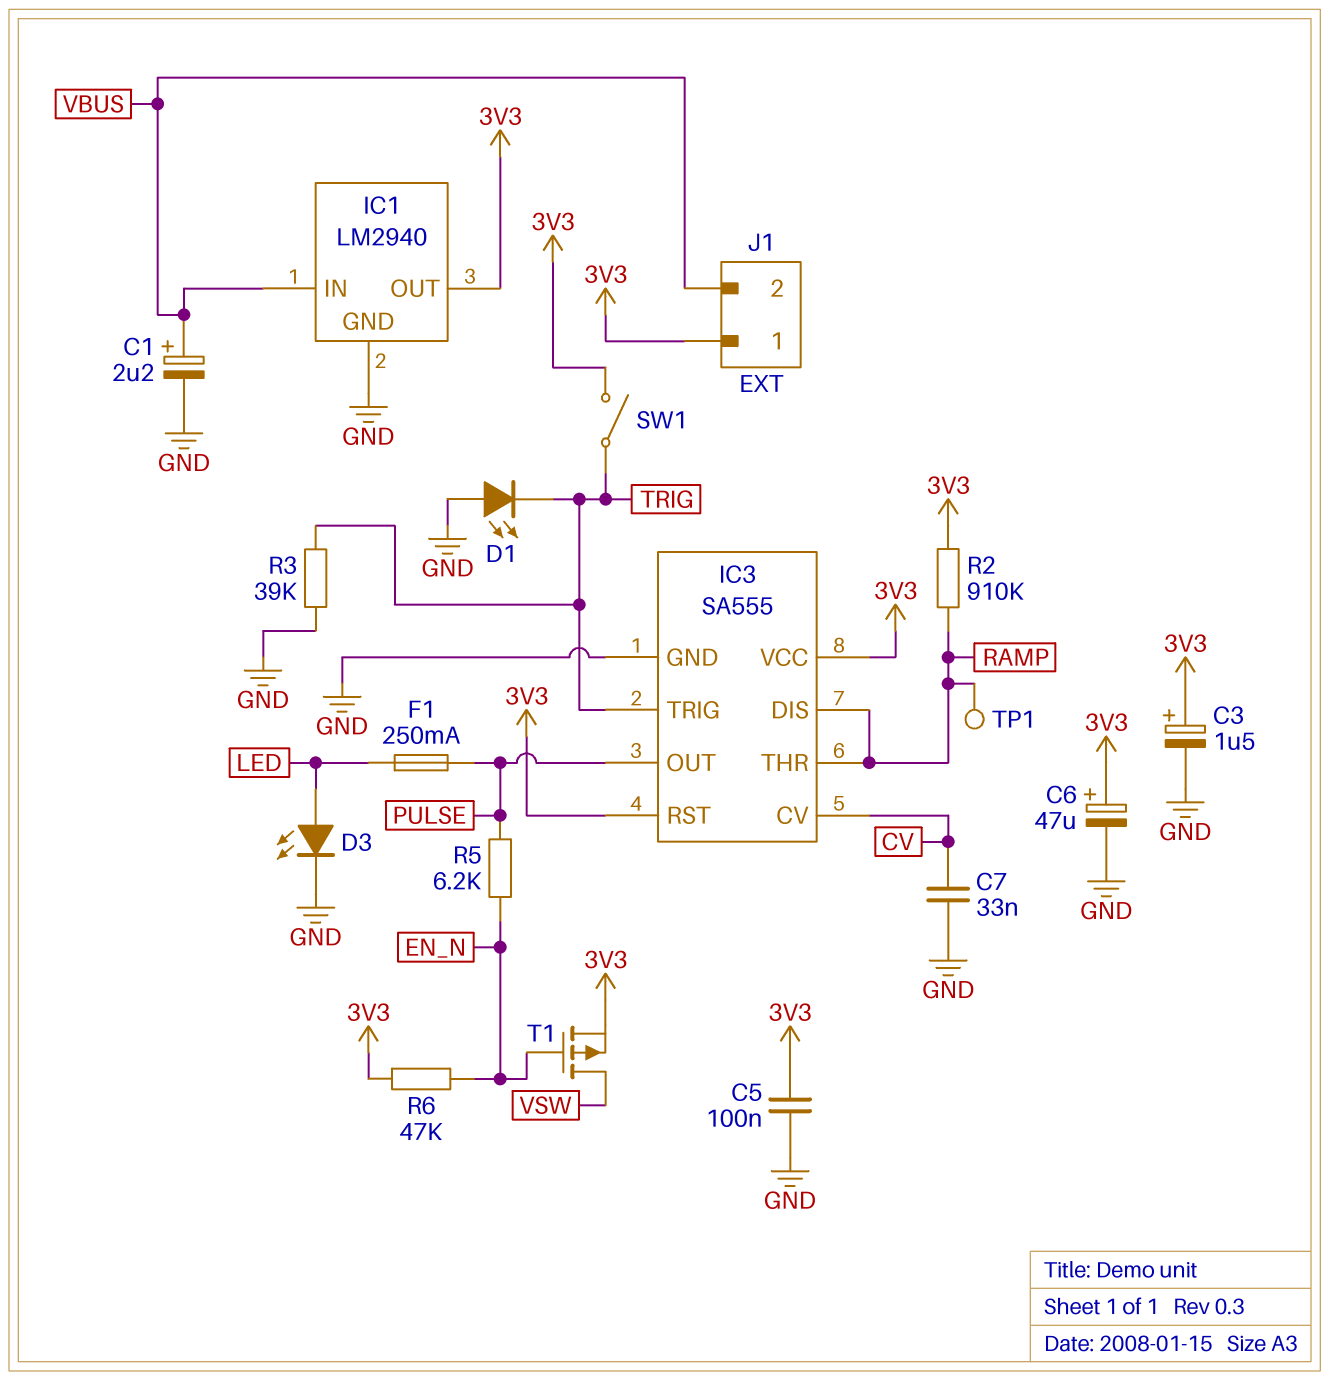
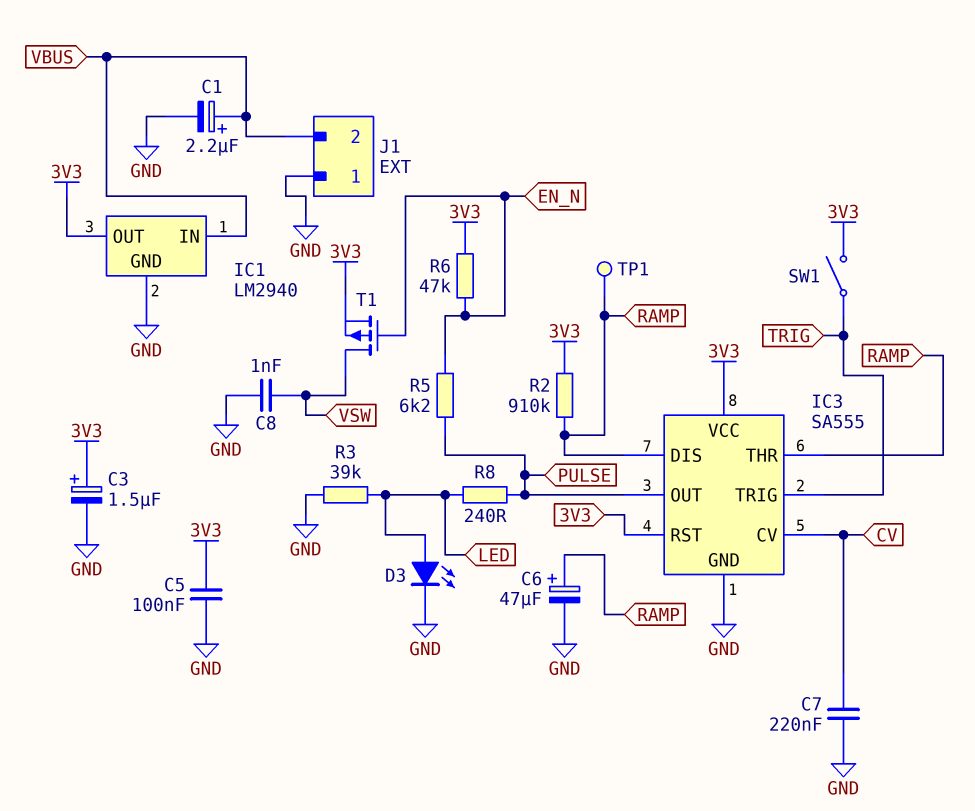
C6: 47uF (plus 3V3, minus GND) -> 47uF (plus RAMP, minus GND)
C7: 33nF (CV, GND) -> 220nF (CV, GND)
C8: none -> 1nF (GND, VSW)
D1: LED (A GND, K TRIG) -> none
F1: 250mA (LED, PULSE) -> none
J1 pin 1: 3V3 -> GND
R3: 39k (GND, TRIG) -> 39k (GND, LED)
R8: none -> 240 (LED, PULSE)

